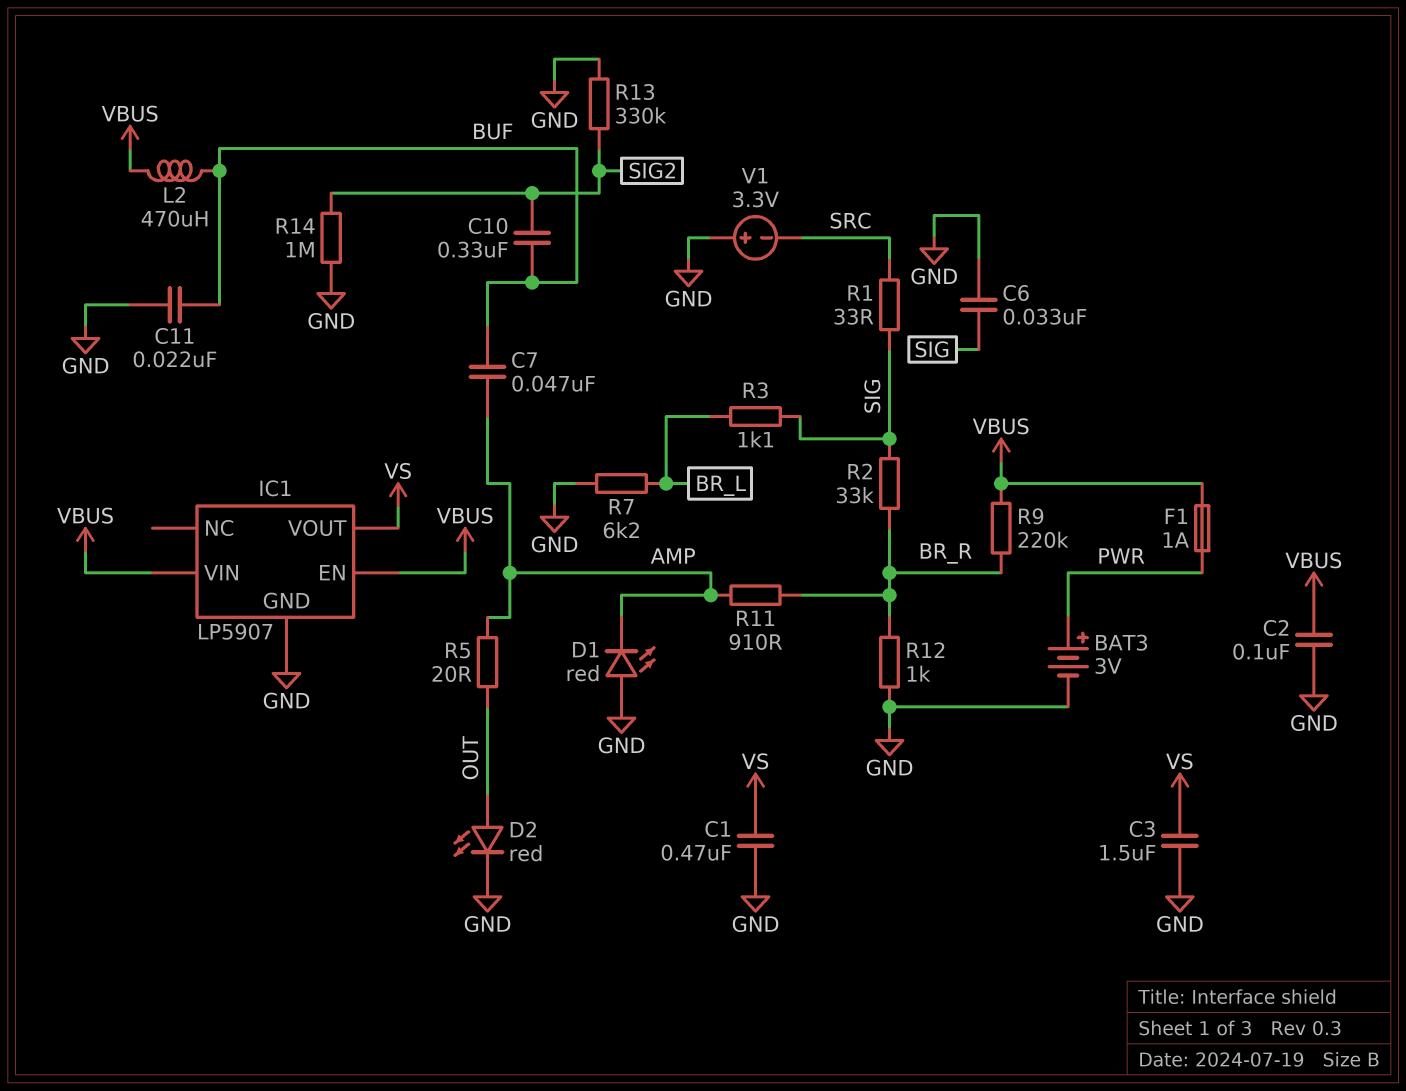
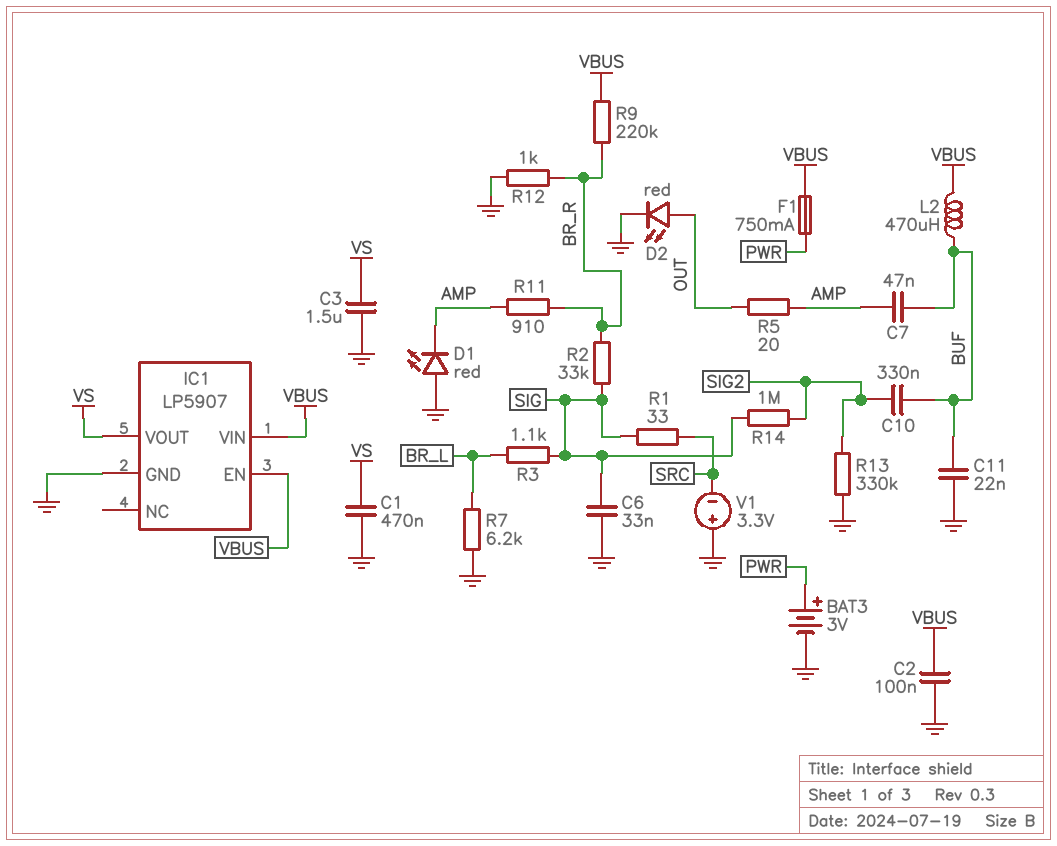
F1: 1A (PWR, VBUS) -> 750mA (PWR, VBUS)
R14: 1M (GND, SIG2) -> 1M (SIG, SIG2)

